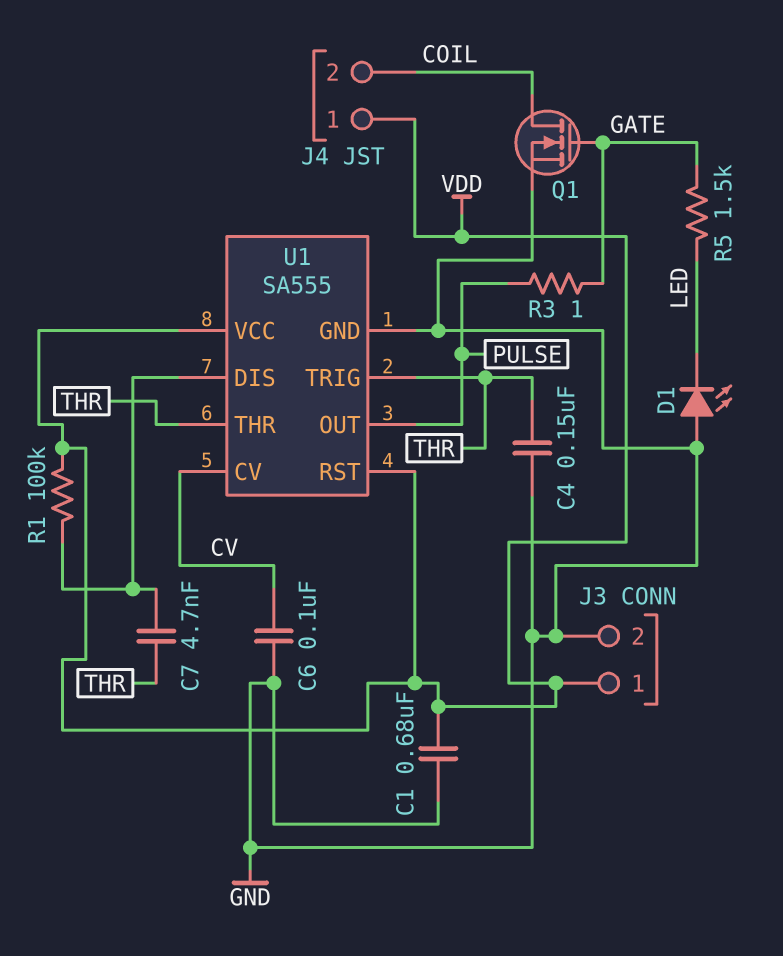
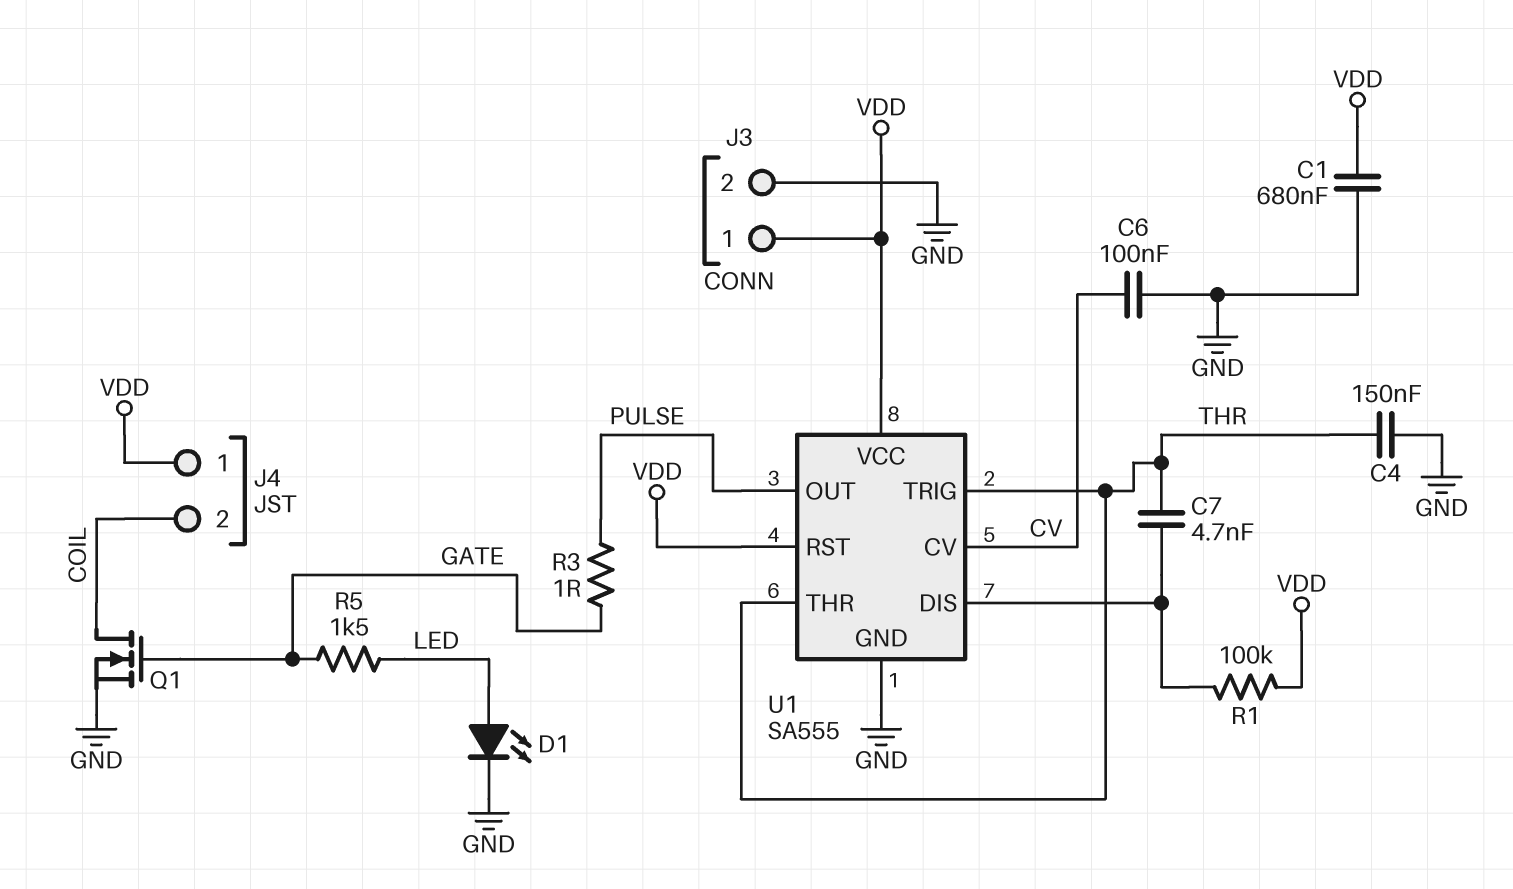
D1: LED (A GND, K LED) -> LED (A LED, K GND)

